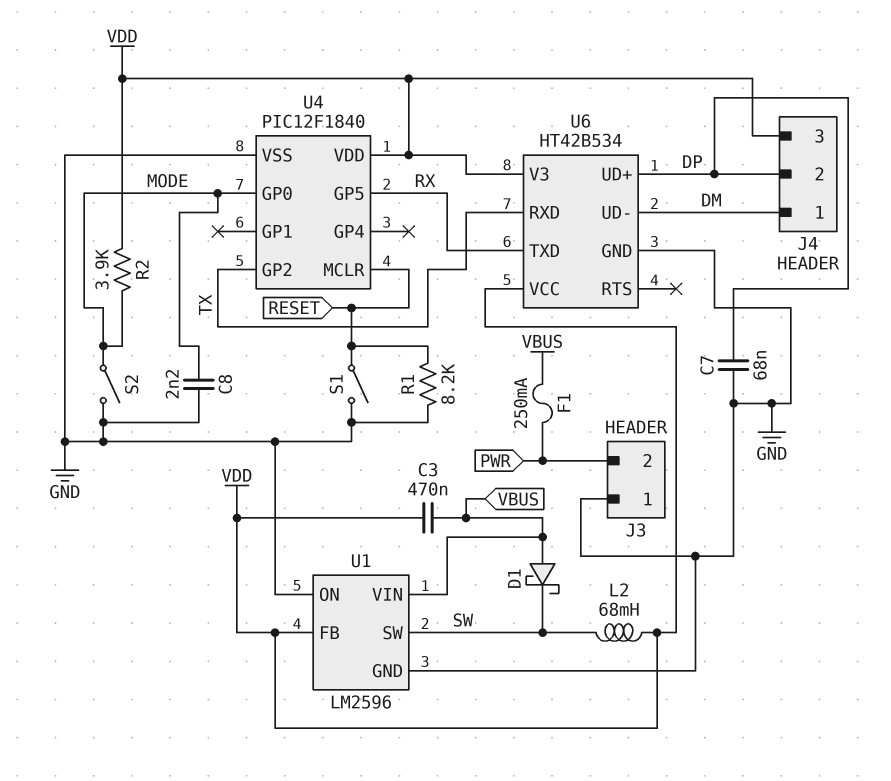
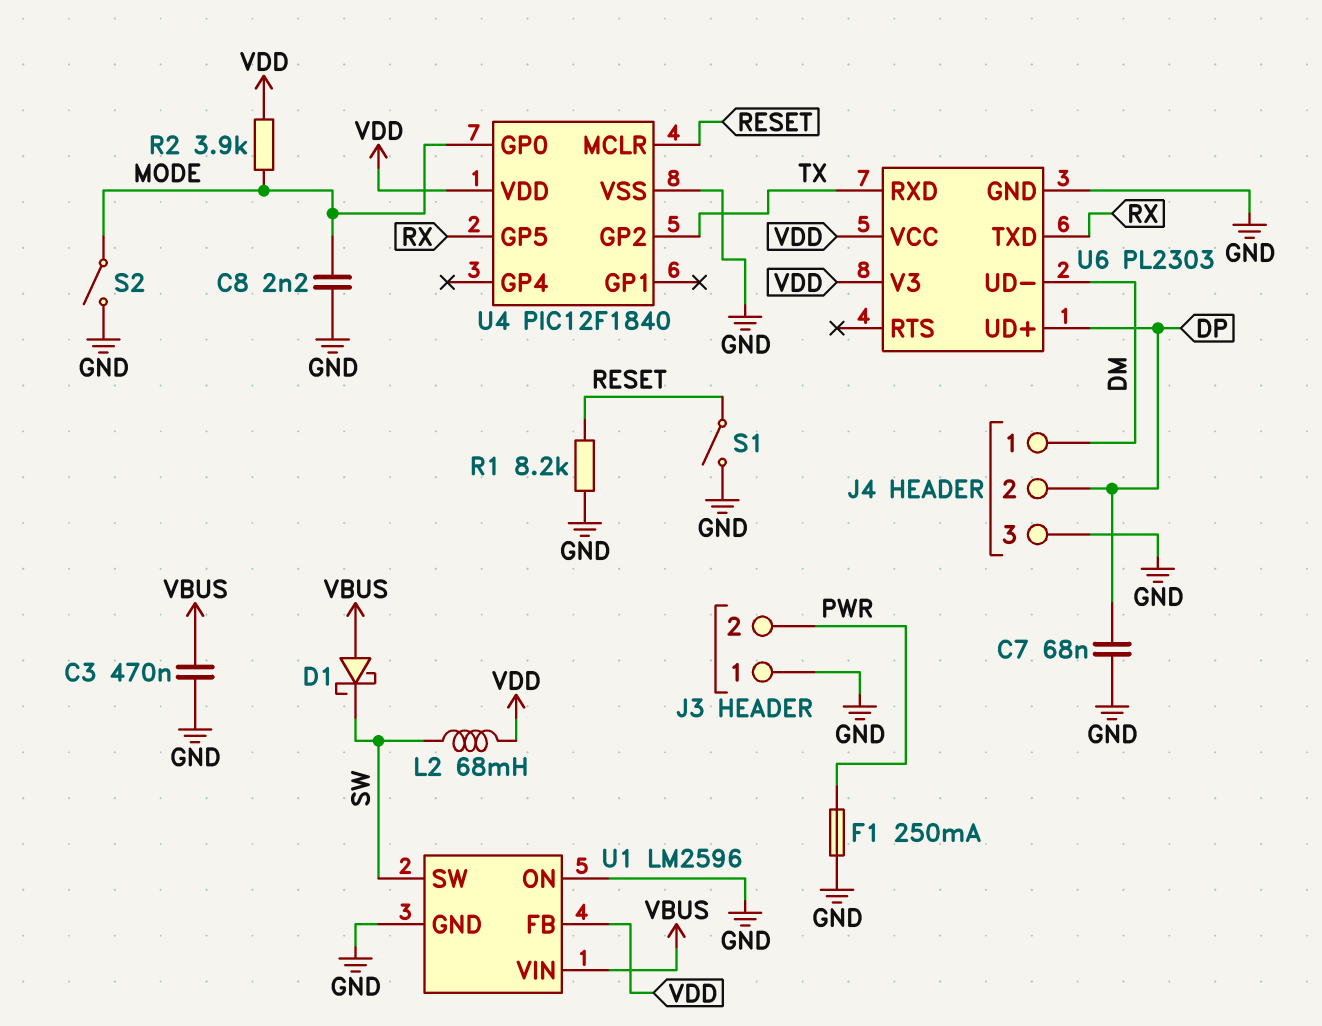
C3: 470nF (VBUS, VDD) -> 470nF (GND, VBUS)
F1: 250mA (PWR, VBUS) -> 250mA (GND, PWR)
J4 pin 3: VDD -> GND
U6: HT42B534 -> PL2303

